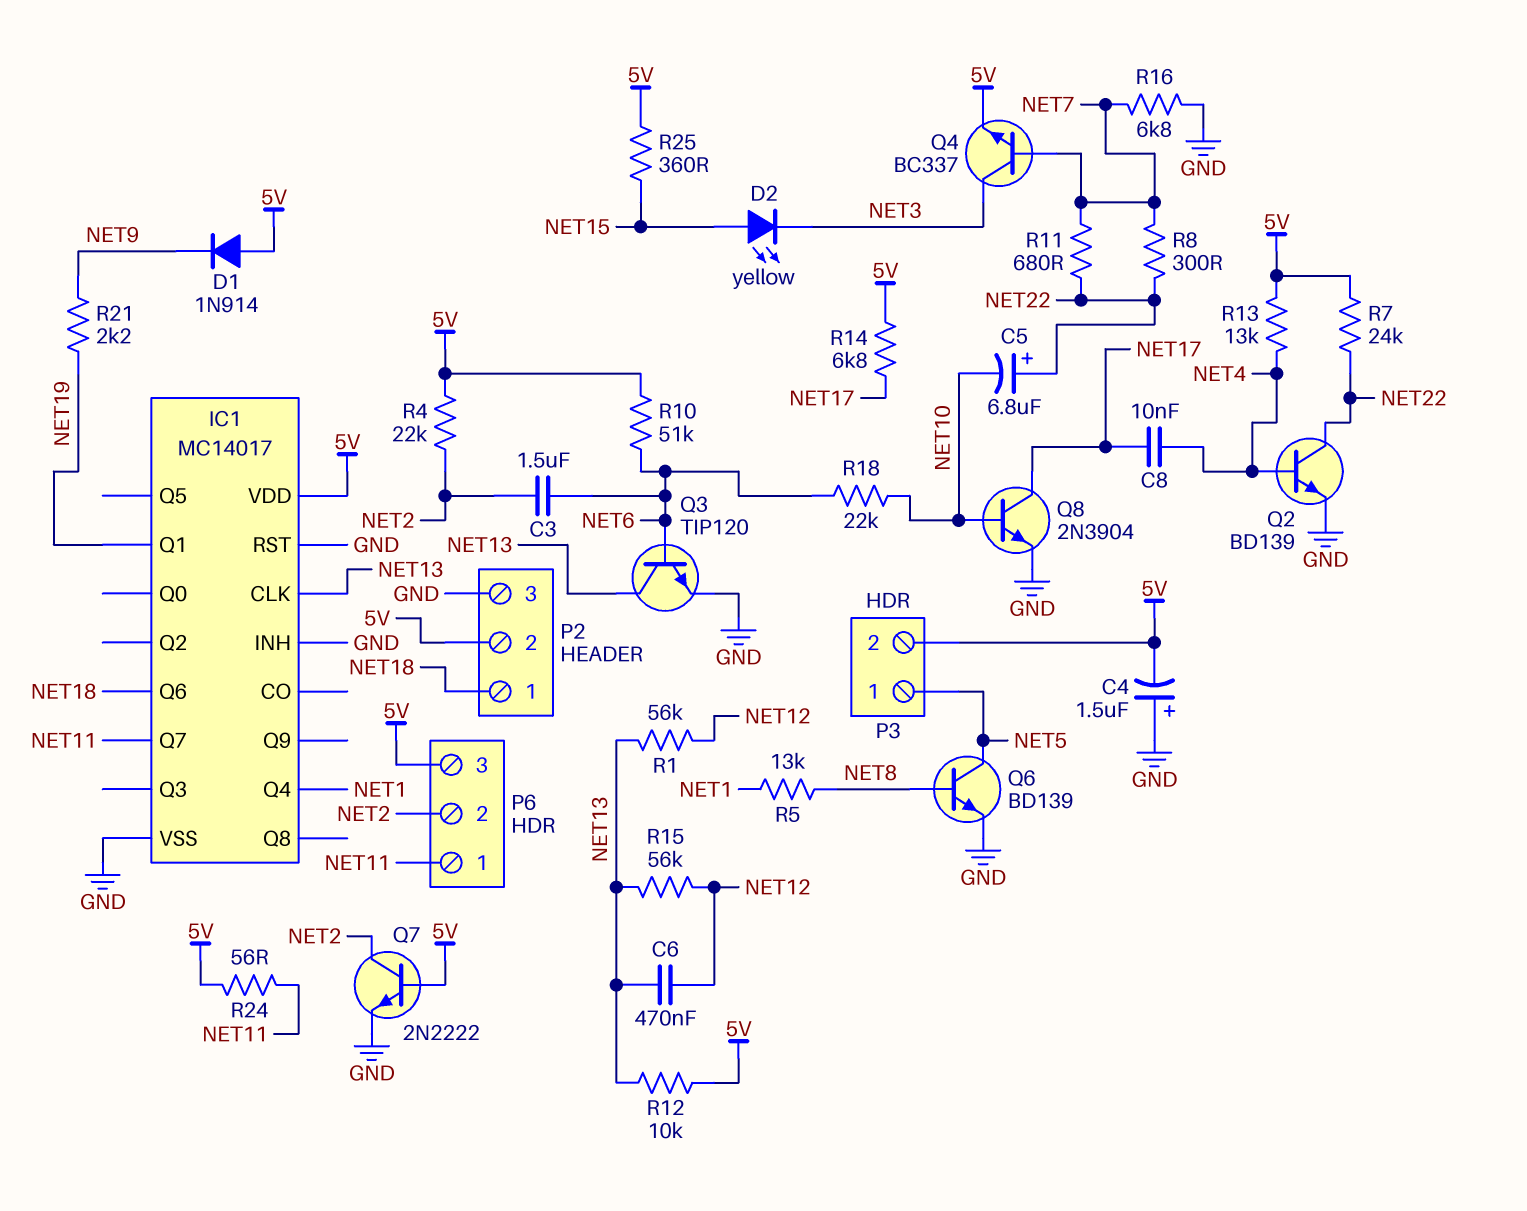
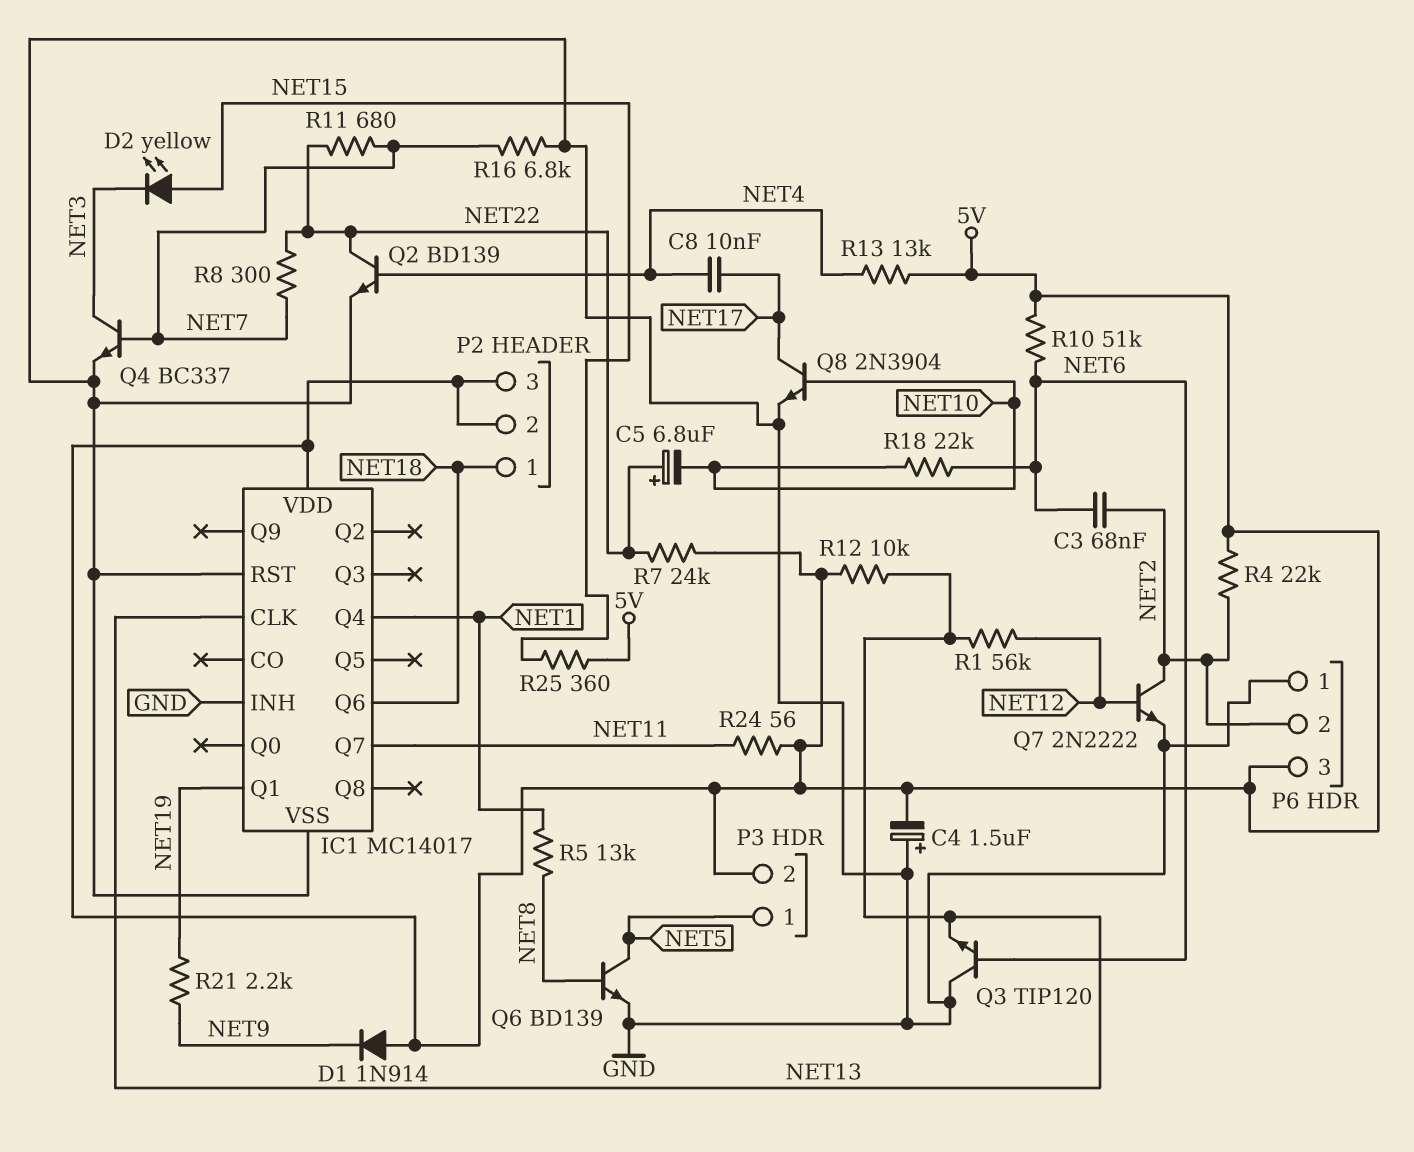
C3: 1.5uF (NET2, NET6) -> 68nF (NET2, NET6)
C6: 470nF (NET12, NET13) -> none
P2 pin 3: GND -> 5V
P6 pin 1: NET11 -> GND
Q3: NPN TIP120 (B NET6, C NET13, E GND) -> NPN TIP120 (B NET6, C GND, E NET13)
Q4: NPN BC337 (B NET7, C NET3, E 5V) -> NPN BC337 (B NET7, C NET3, E GND)
Q7: NPN 2N2222 (B 5V, C NET2, E GND) -> NPN 2N2222 (B NET12, C NET2, E GND)
R14: 6.8k (5V, NET17) -> none
R15: 56k (NET12, NET13) -> none

